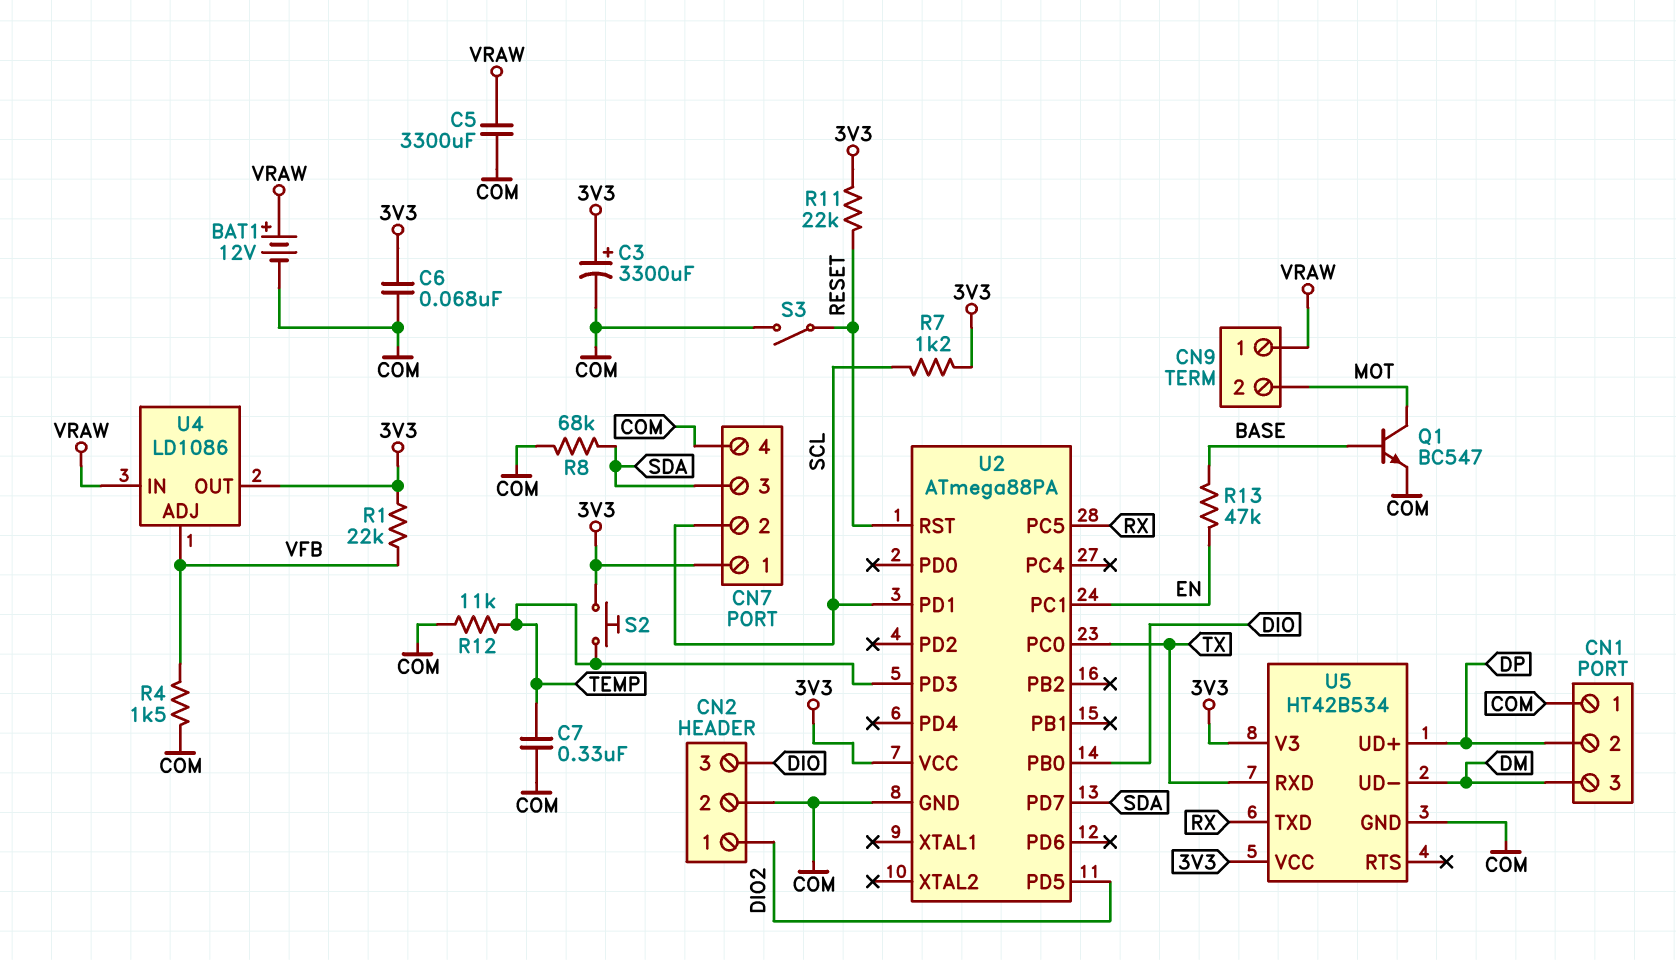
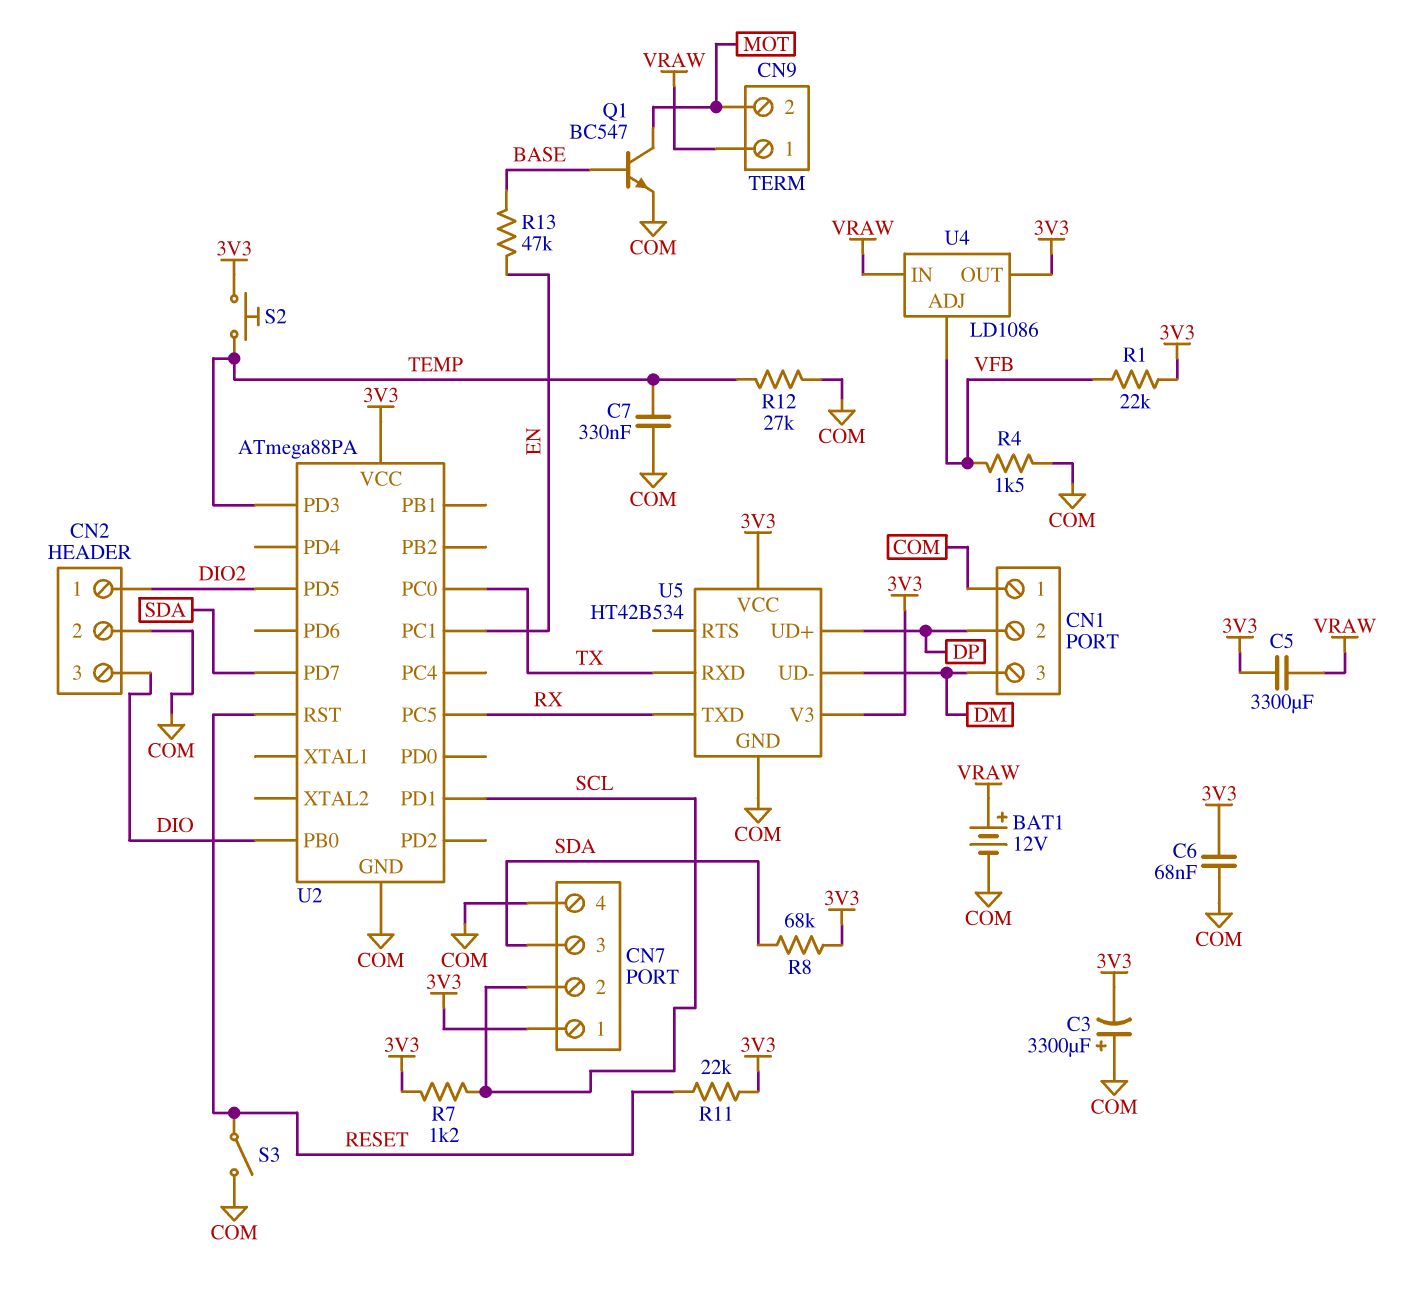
C3: 3300uF (plus 3V3, minus COM) -> 3300uF (plus COM, minus 3V3)
C5: 3300uF (COM, VRAW) -> 3300uF (3V3, VRAW)
R8: 68k (COM, SDA) -> 68k (3V3, SDA)
R12: 11k (COM, TEMP) -> 27k (COM, TEMP)

